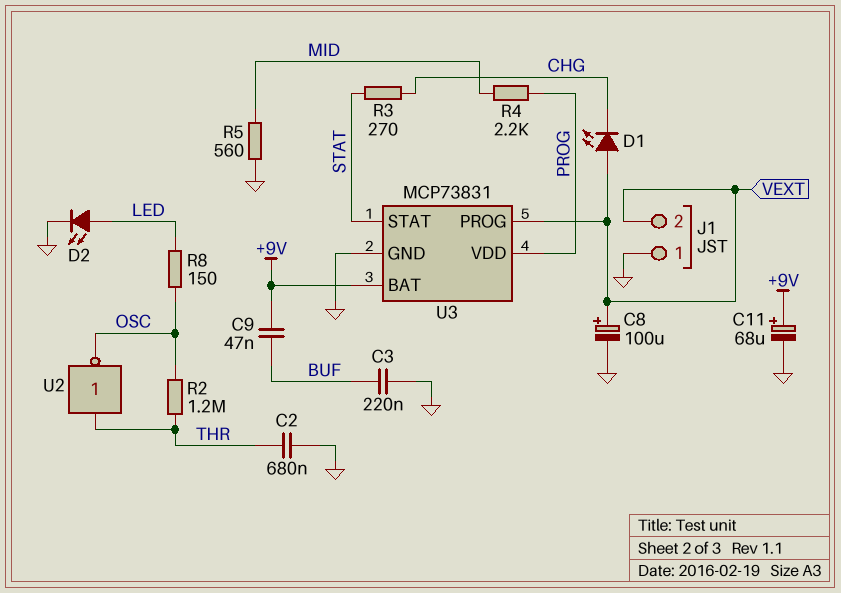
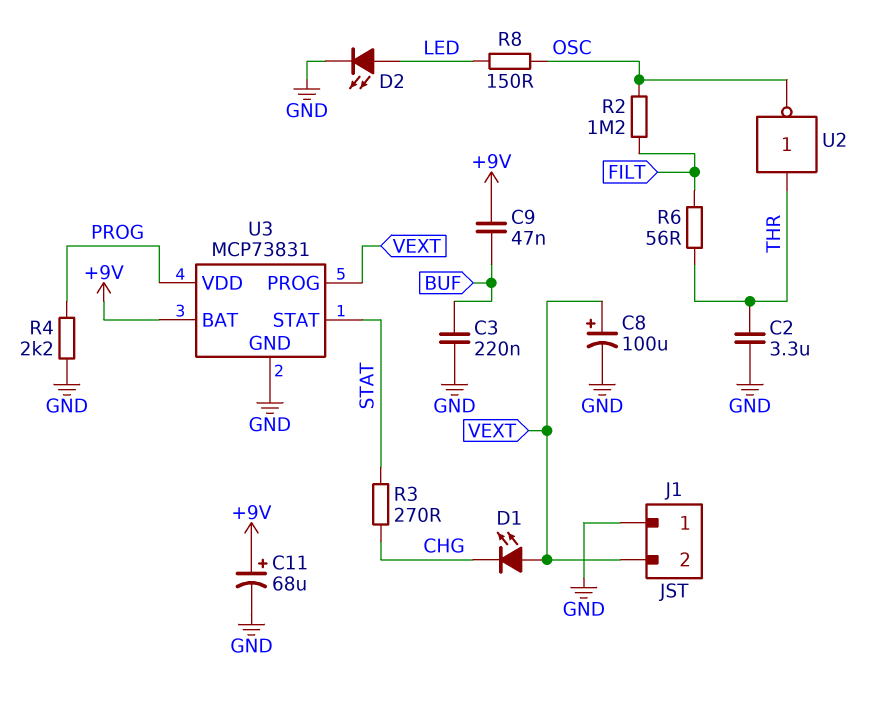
C2: 680nF (GND, THR) -> 3.3uF (GND, THR)
R2: 1.2M (OSC, THR) -> 1.2M (FILT, OSC)
R4: 2.2k (MID, PROG) -> 2.2k (GND, PROG)
R5: 560 (GND, MID) -> none
R6: none -> 56 (FILT, THR)

